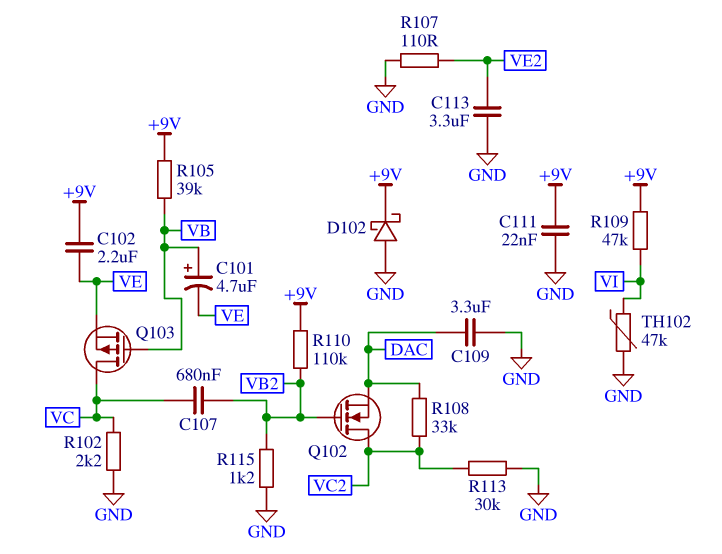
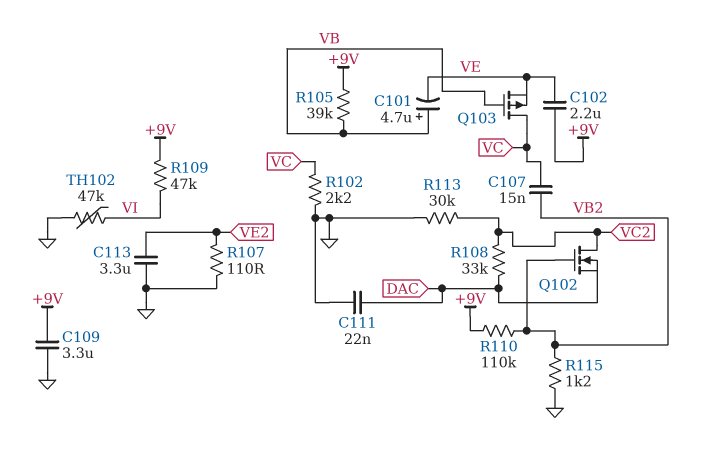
C107: 680nF (VB2, VC) -> 15nF (VB2, VC)
C109: 3.3uF (DAC, GND) -> 3.3uF (+9V, GND)
C111: 22nF (+9V, GND) -> 22nF (DAC, GND)
D102: schottky (A GND, K +9V) -> none

